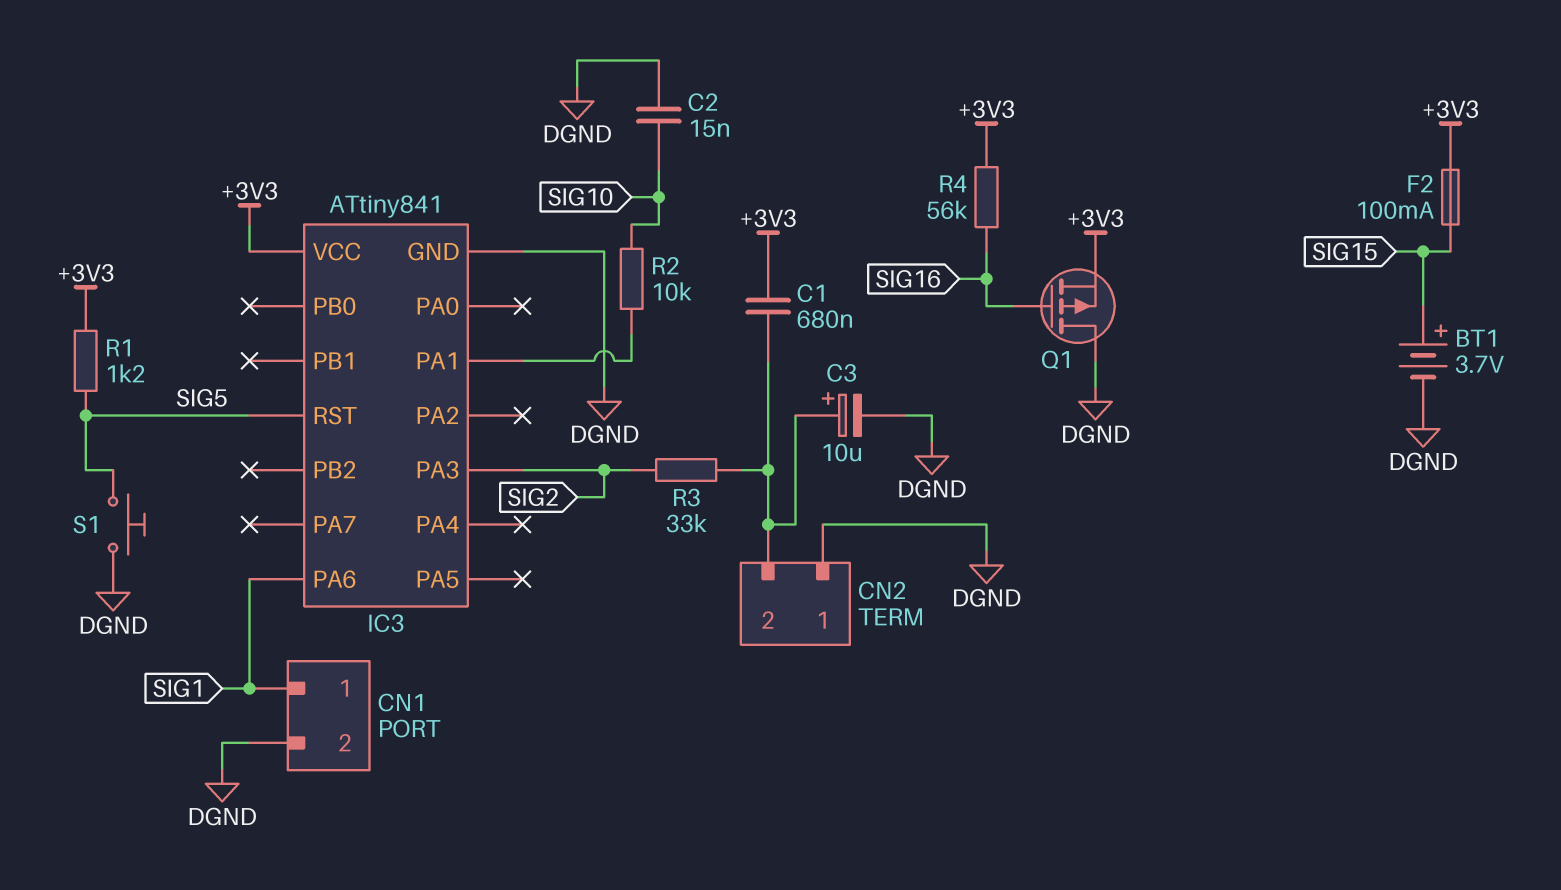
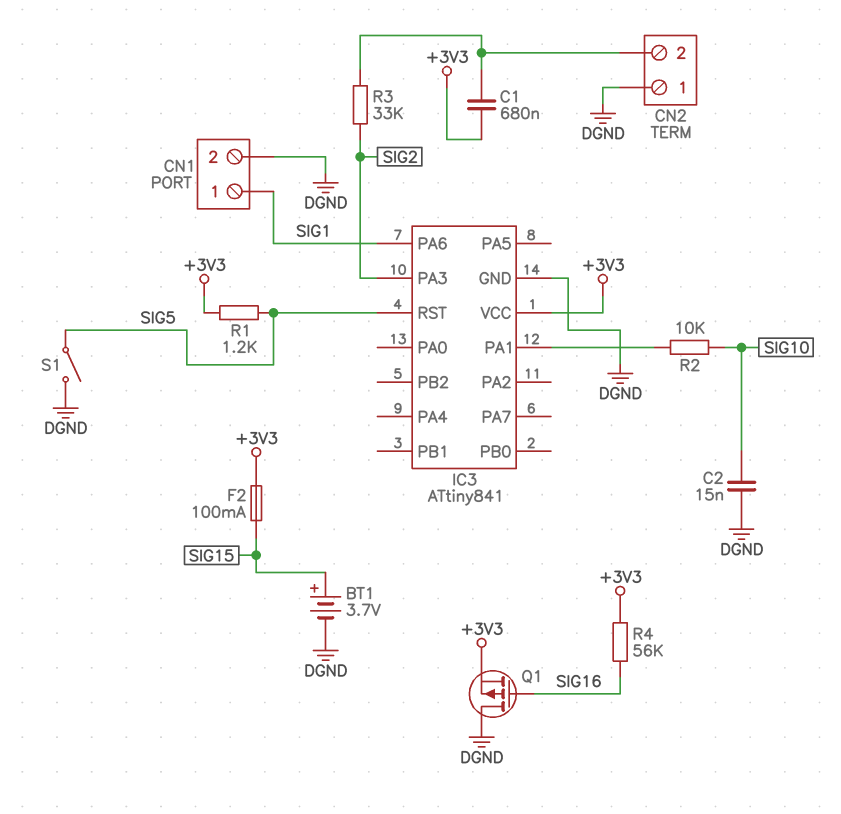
C3: 10uF (plus CN2/2, minus DGND) -> none
S1: button (DGND, SIG5) -> switch (DGND, SIG5)

